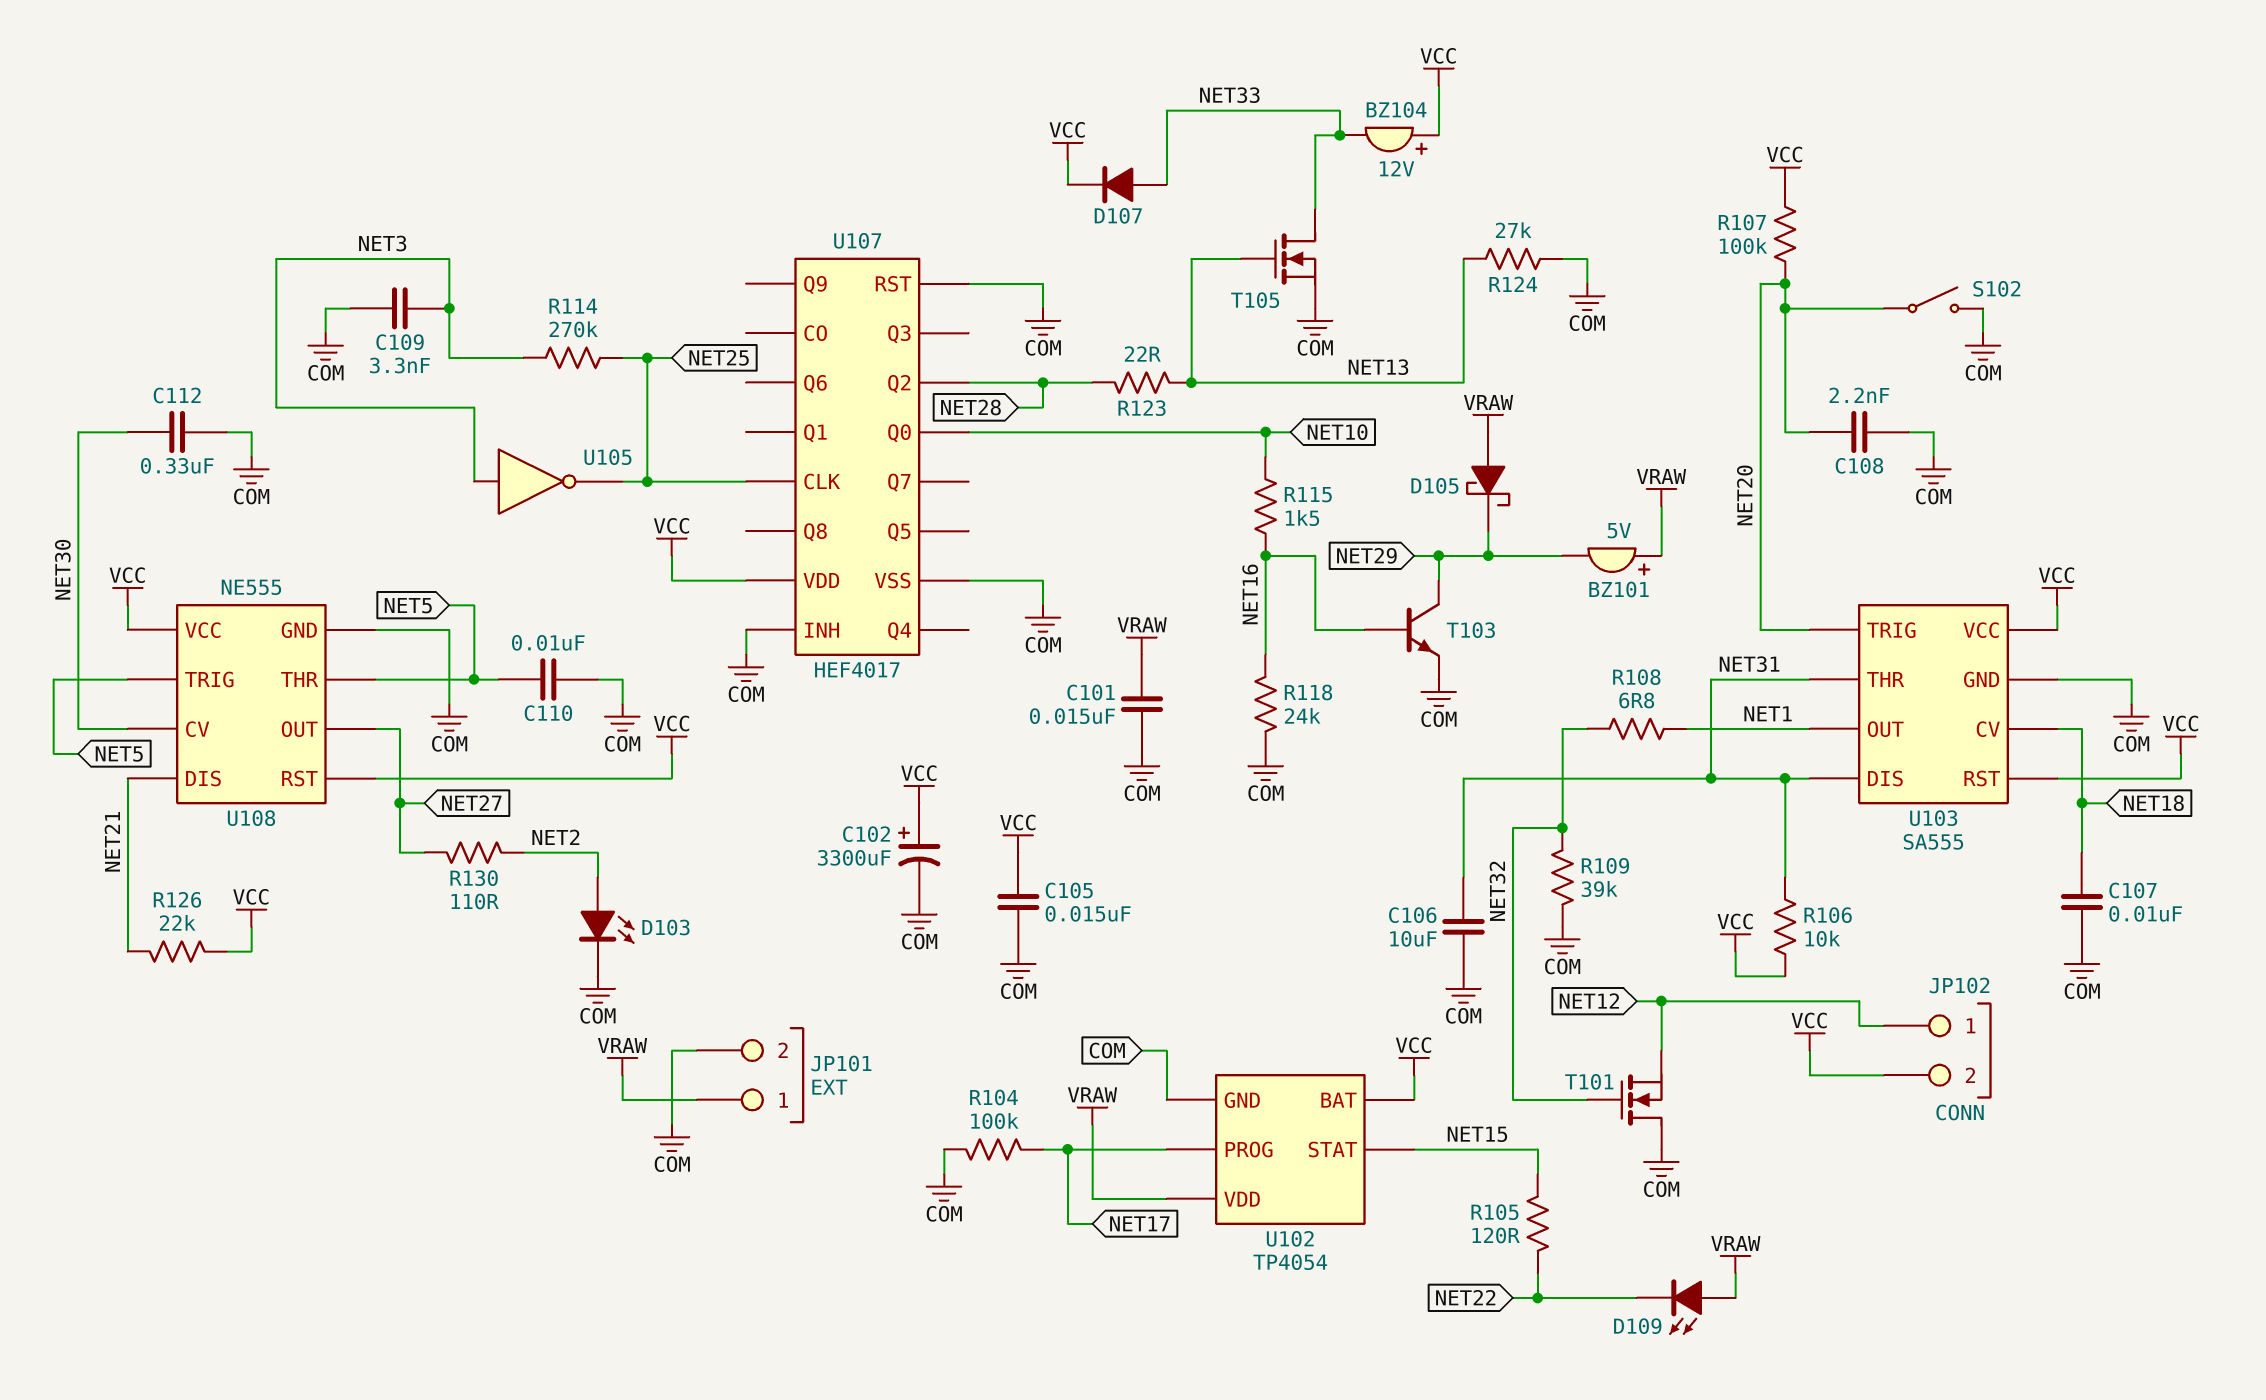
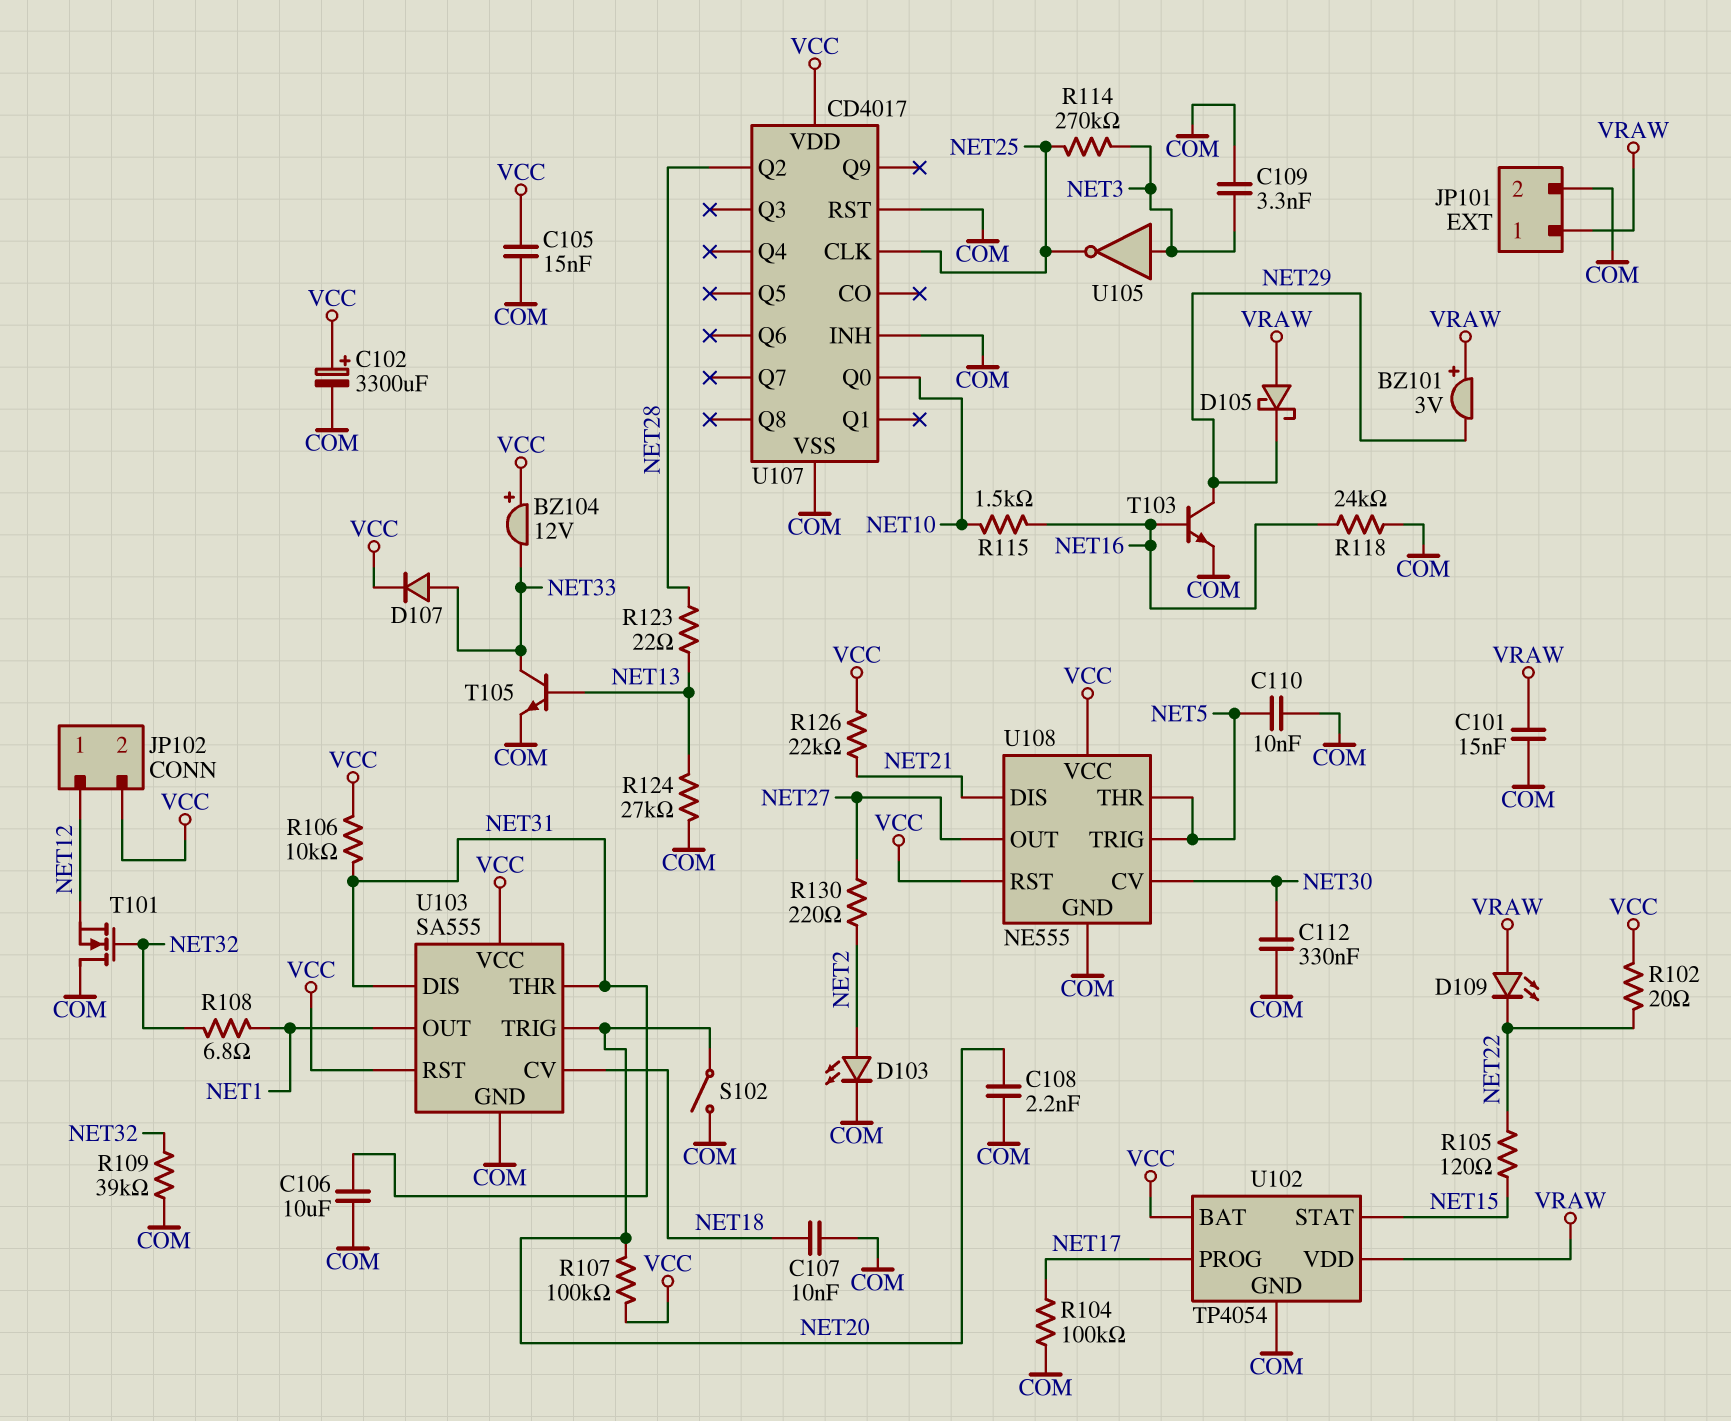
BZ101: buzzer 5V (plus VRAW, minus NET29) -> buzzer 3V (plus VRAW, minus NET29)
R102: none -> 20 (NET22, VCC)
R130: 110 (NET2, NET27) -> 220 (NET2, NET27)
T105: NMOS (G NET13, D NET33, S COM) -> NPN (B NET13, C NET33, E COM)
U107: HEF4017 -> CD4017

